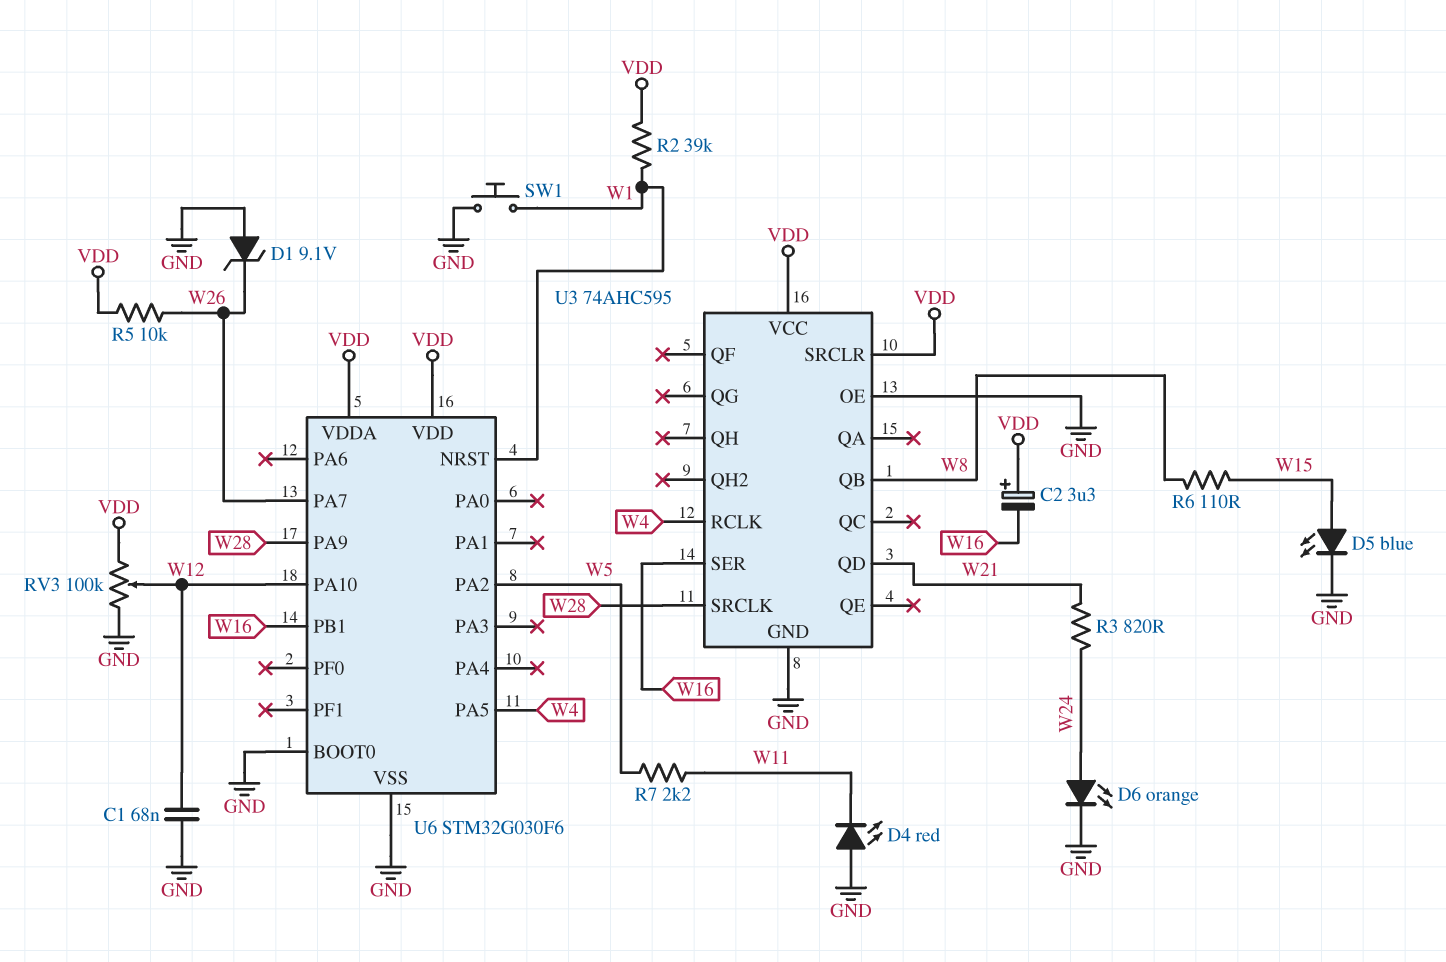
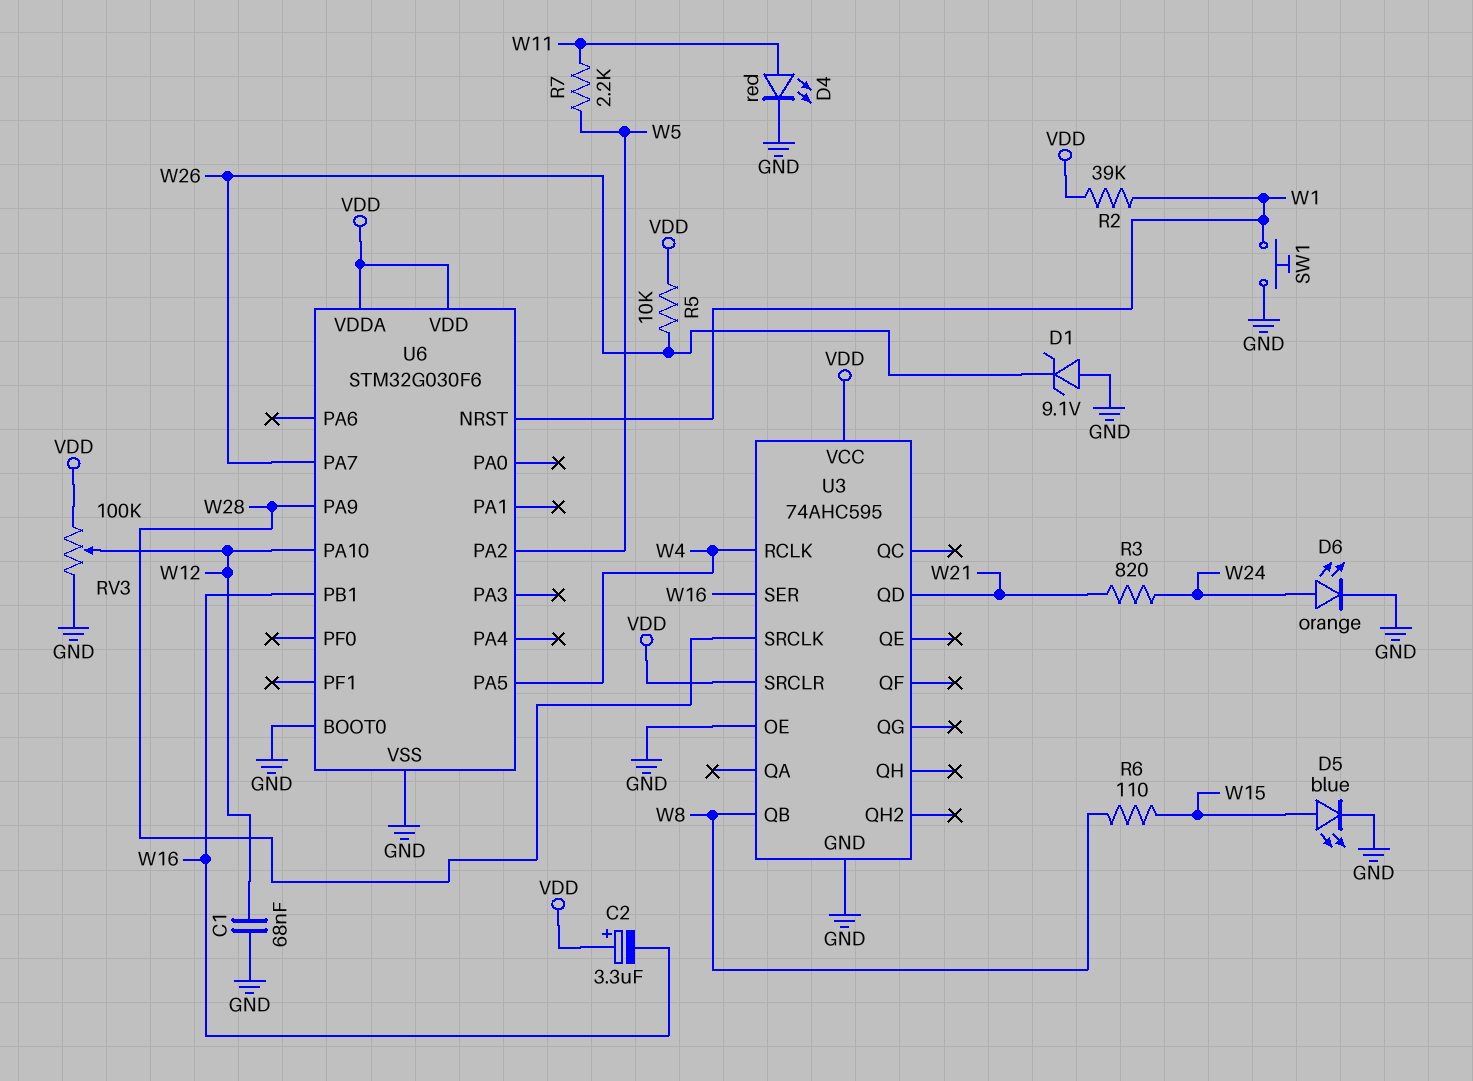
D4: LED red (A GND, K W11) -> LED red (A W11, K GND)

